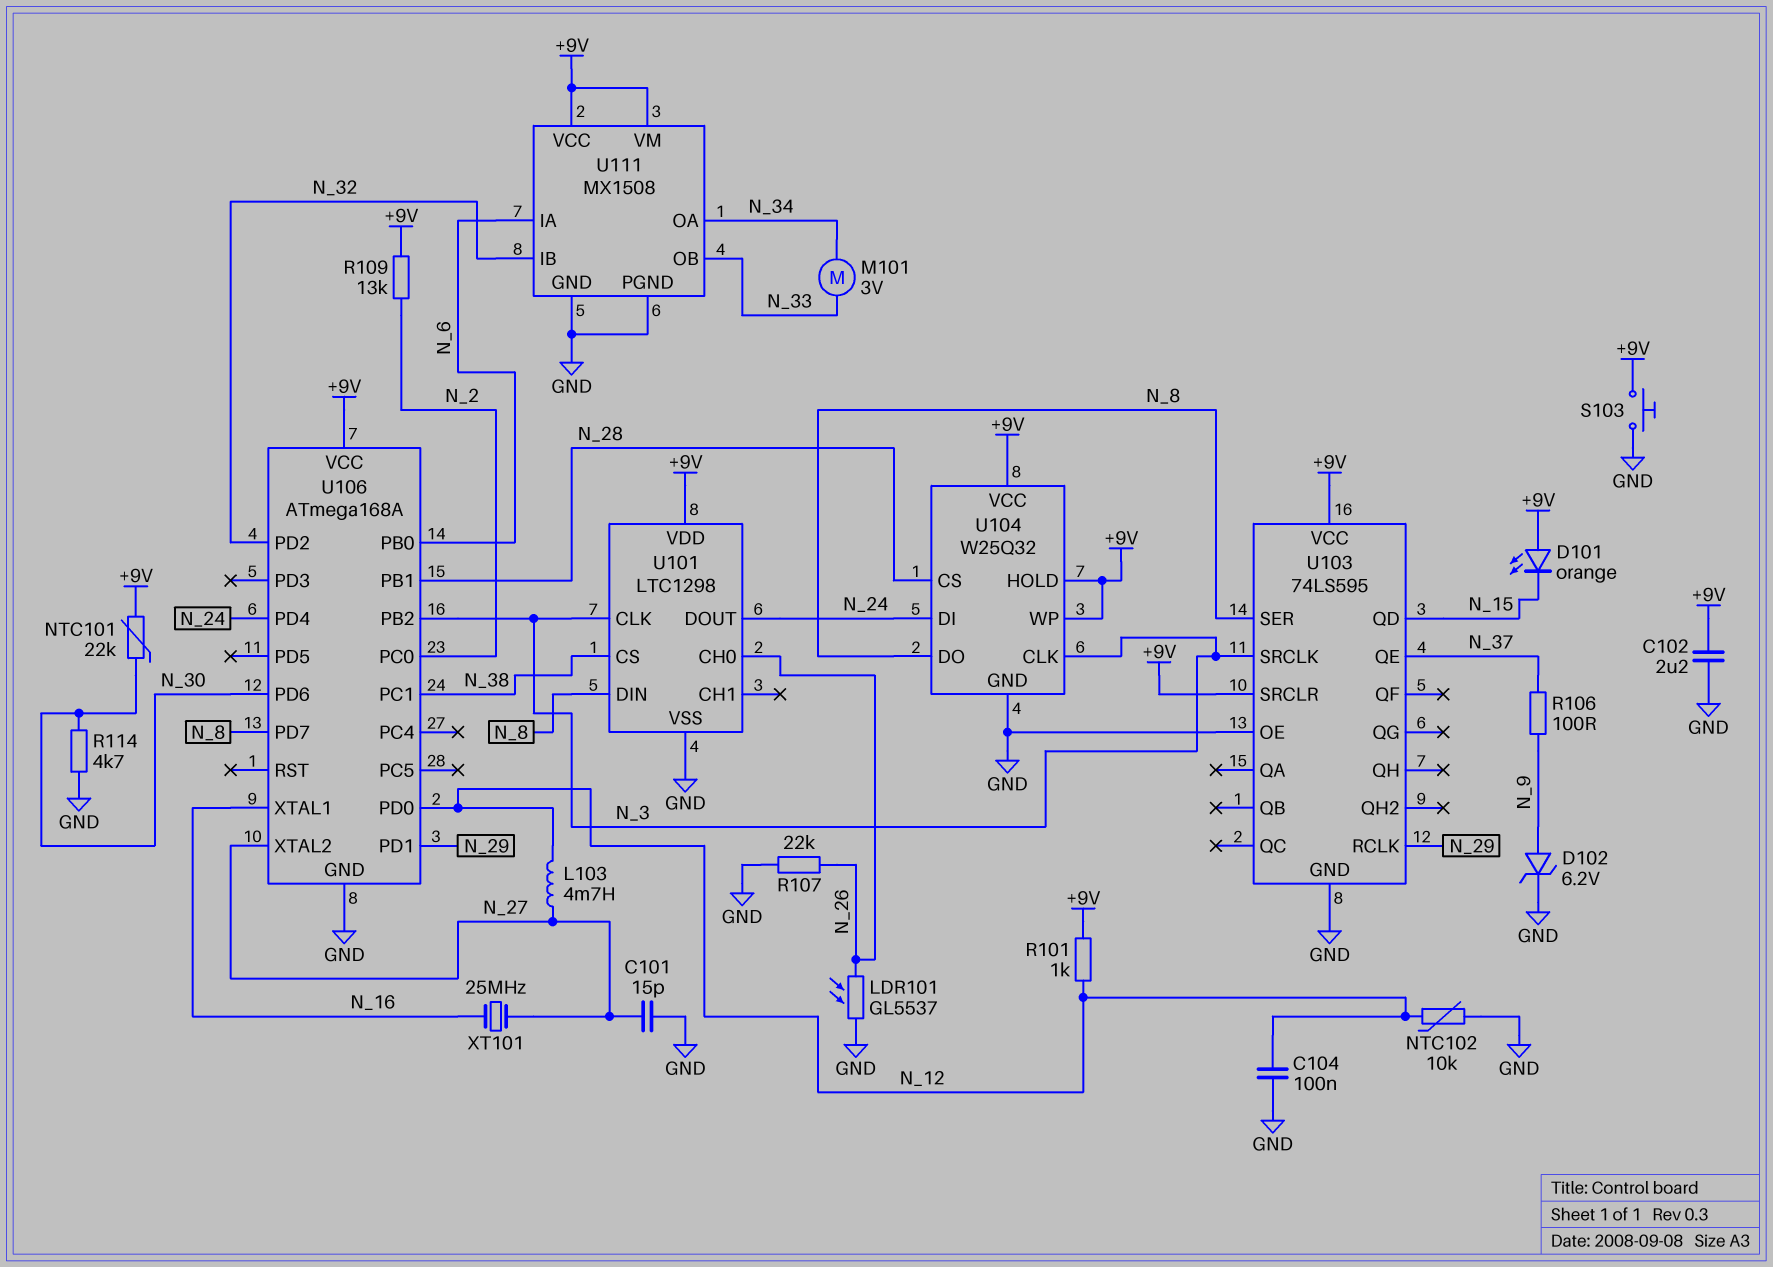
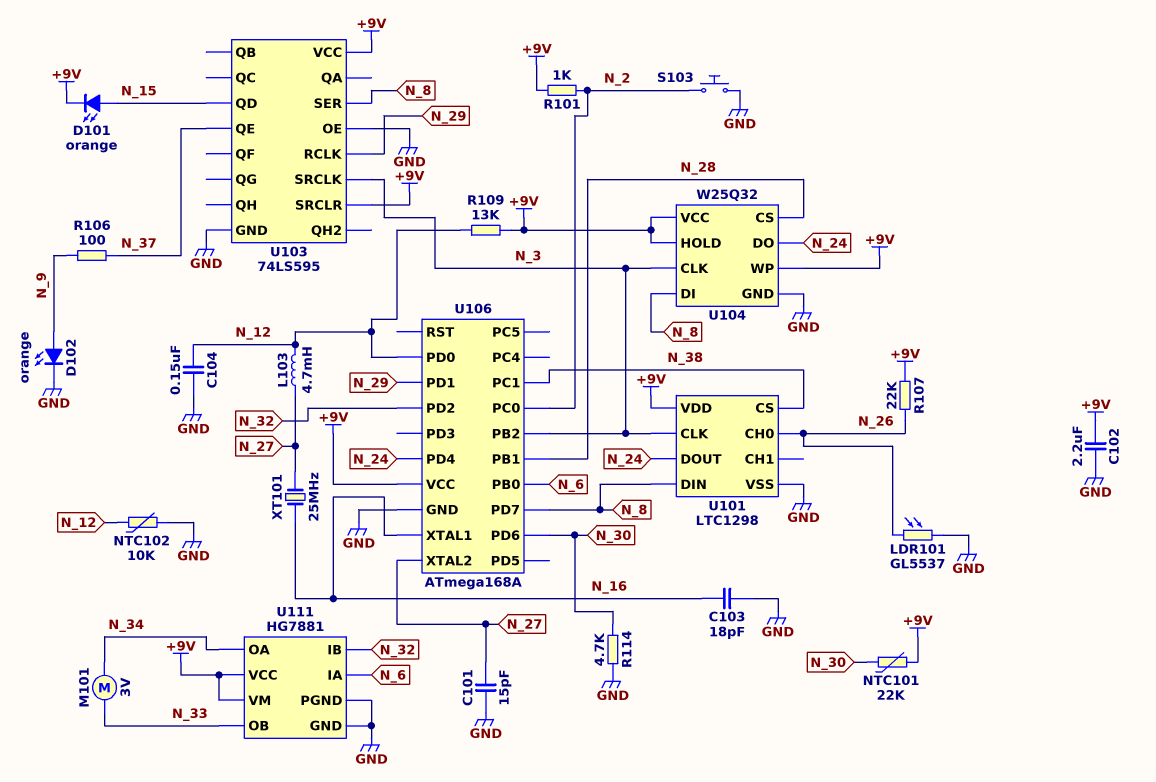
C103: none -> 18pF (GND, N_16)
C104: 100nF (GND, N_12) -> 150nF (GND, N_12)
D101: LED orange (A +9V, K N_15) -> LED orange (A N_15, K +9V)
D102: zener 6.2V (A N_9, K GND) -> LED orange (A N_9, K GND)
R101: 1k (+9V, N_12) -> 1k (+9V, N_2)
R107: 22k (GND, N_26) -> 22k (+9V, N_26)
R109: 13k (+9V, N_2) -> 13k (+9V, N_12)
S103: button (+9V, GND) -> button (GND, N_2)
U104 pin DI: N_24 -> N_8
U104 pin DO: N_8 -> N_24
U111: MX1508 -> HG7881

